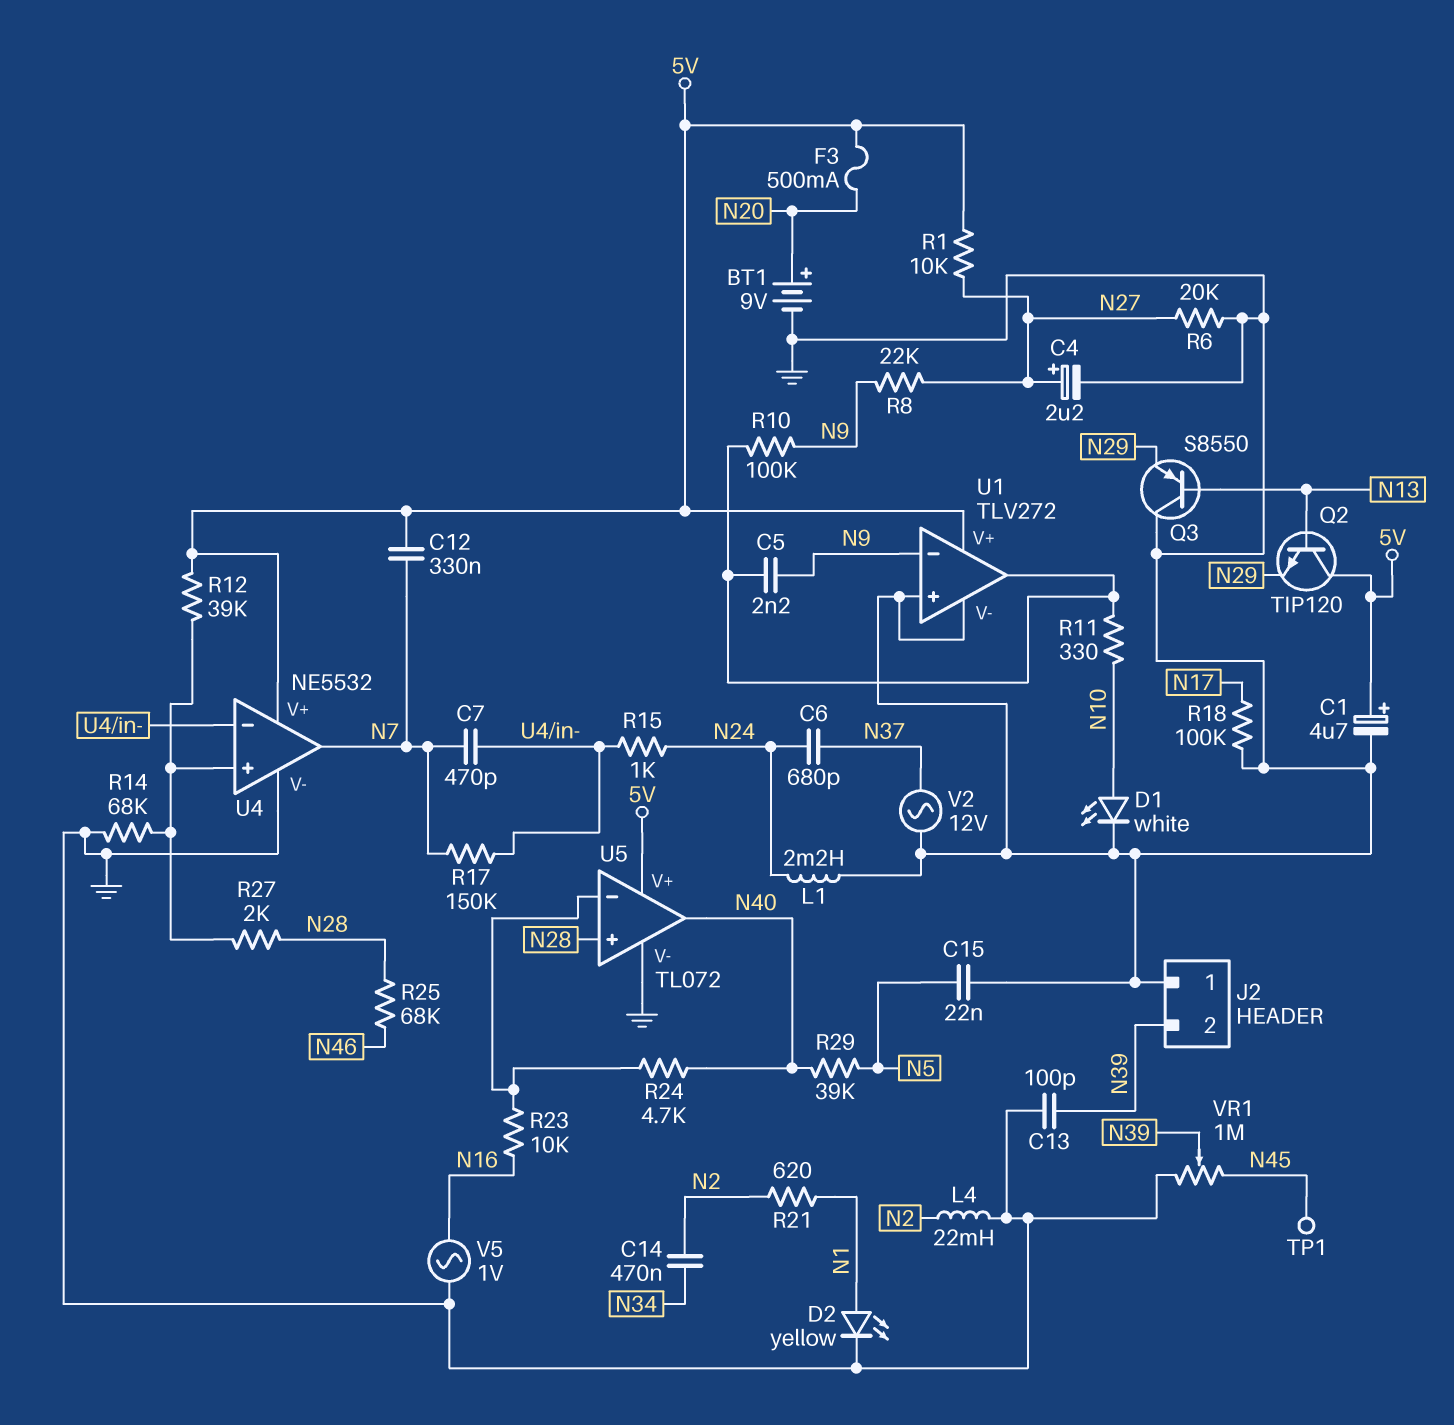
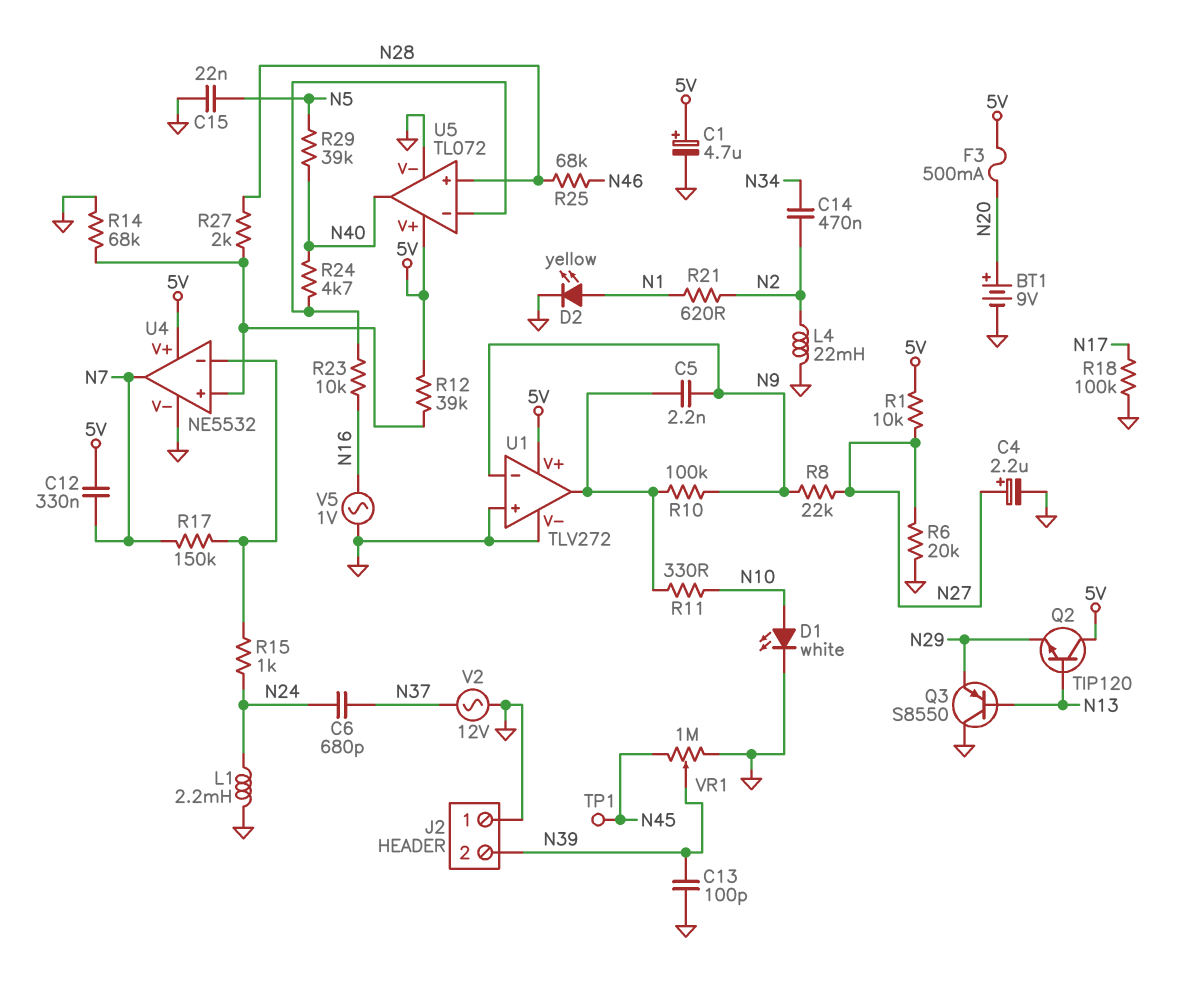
C7: 470pF (N7, U4/in-) -> none

